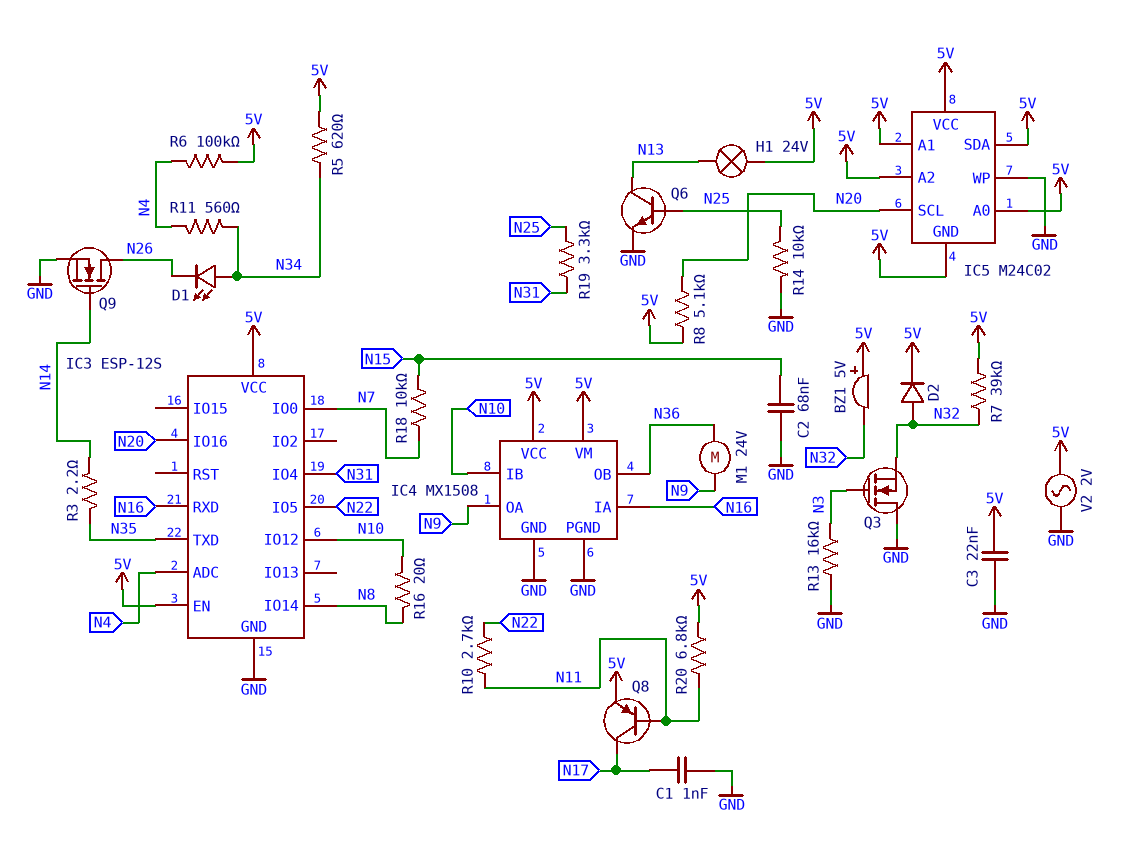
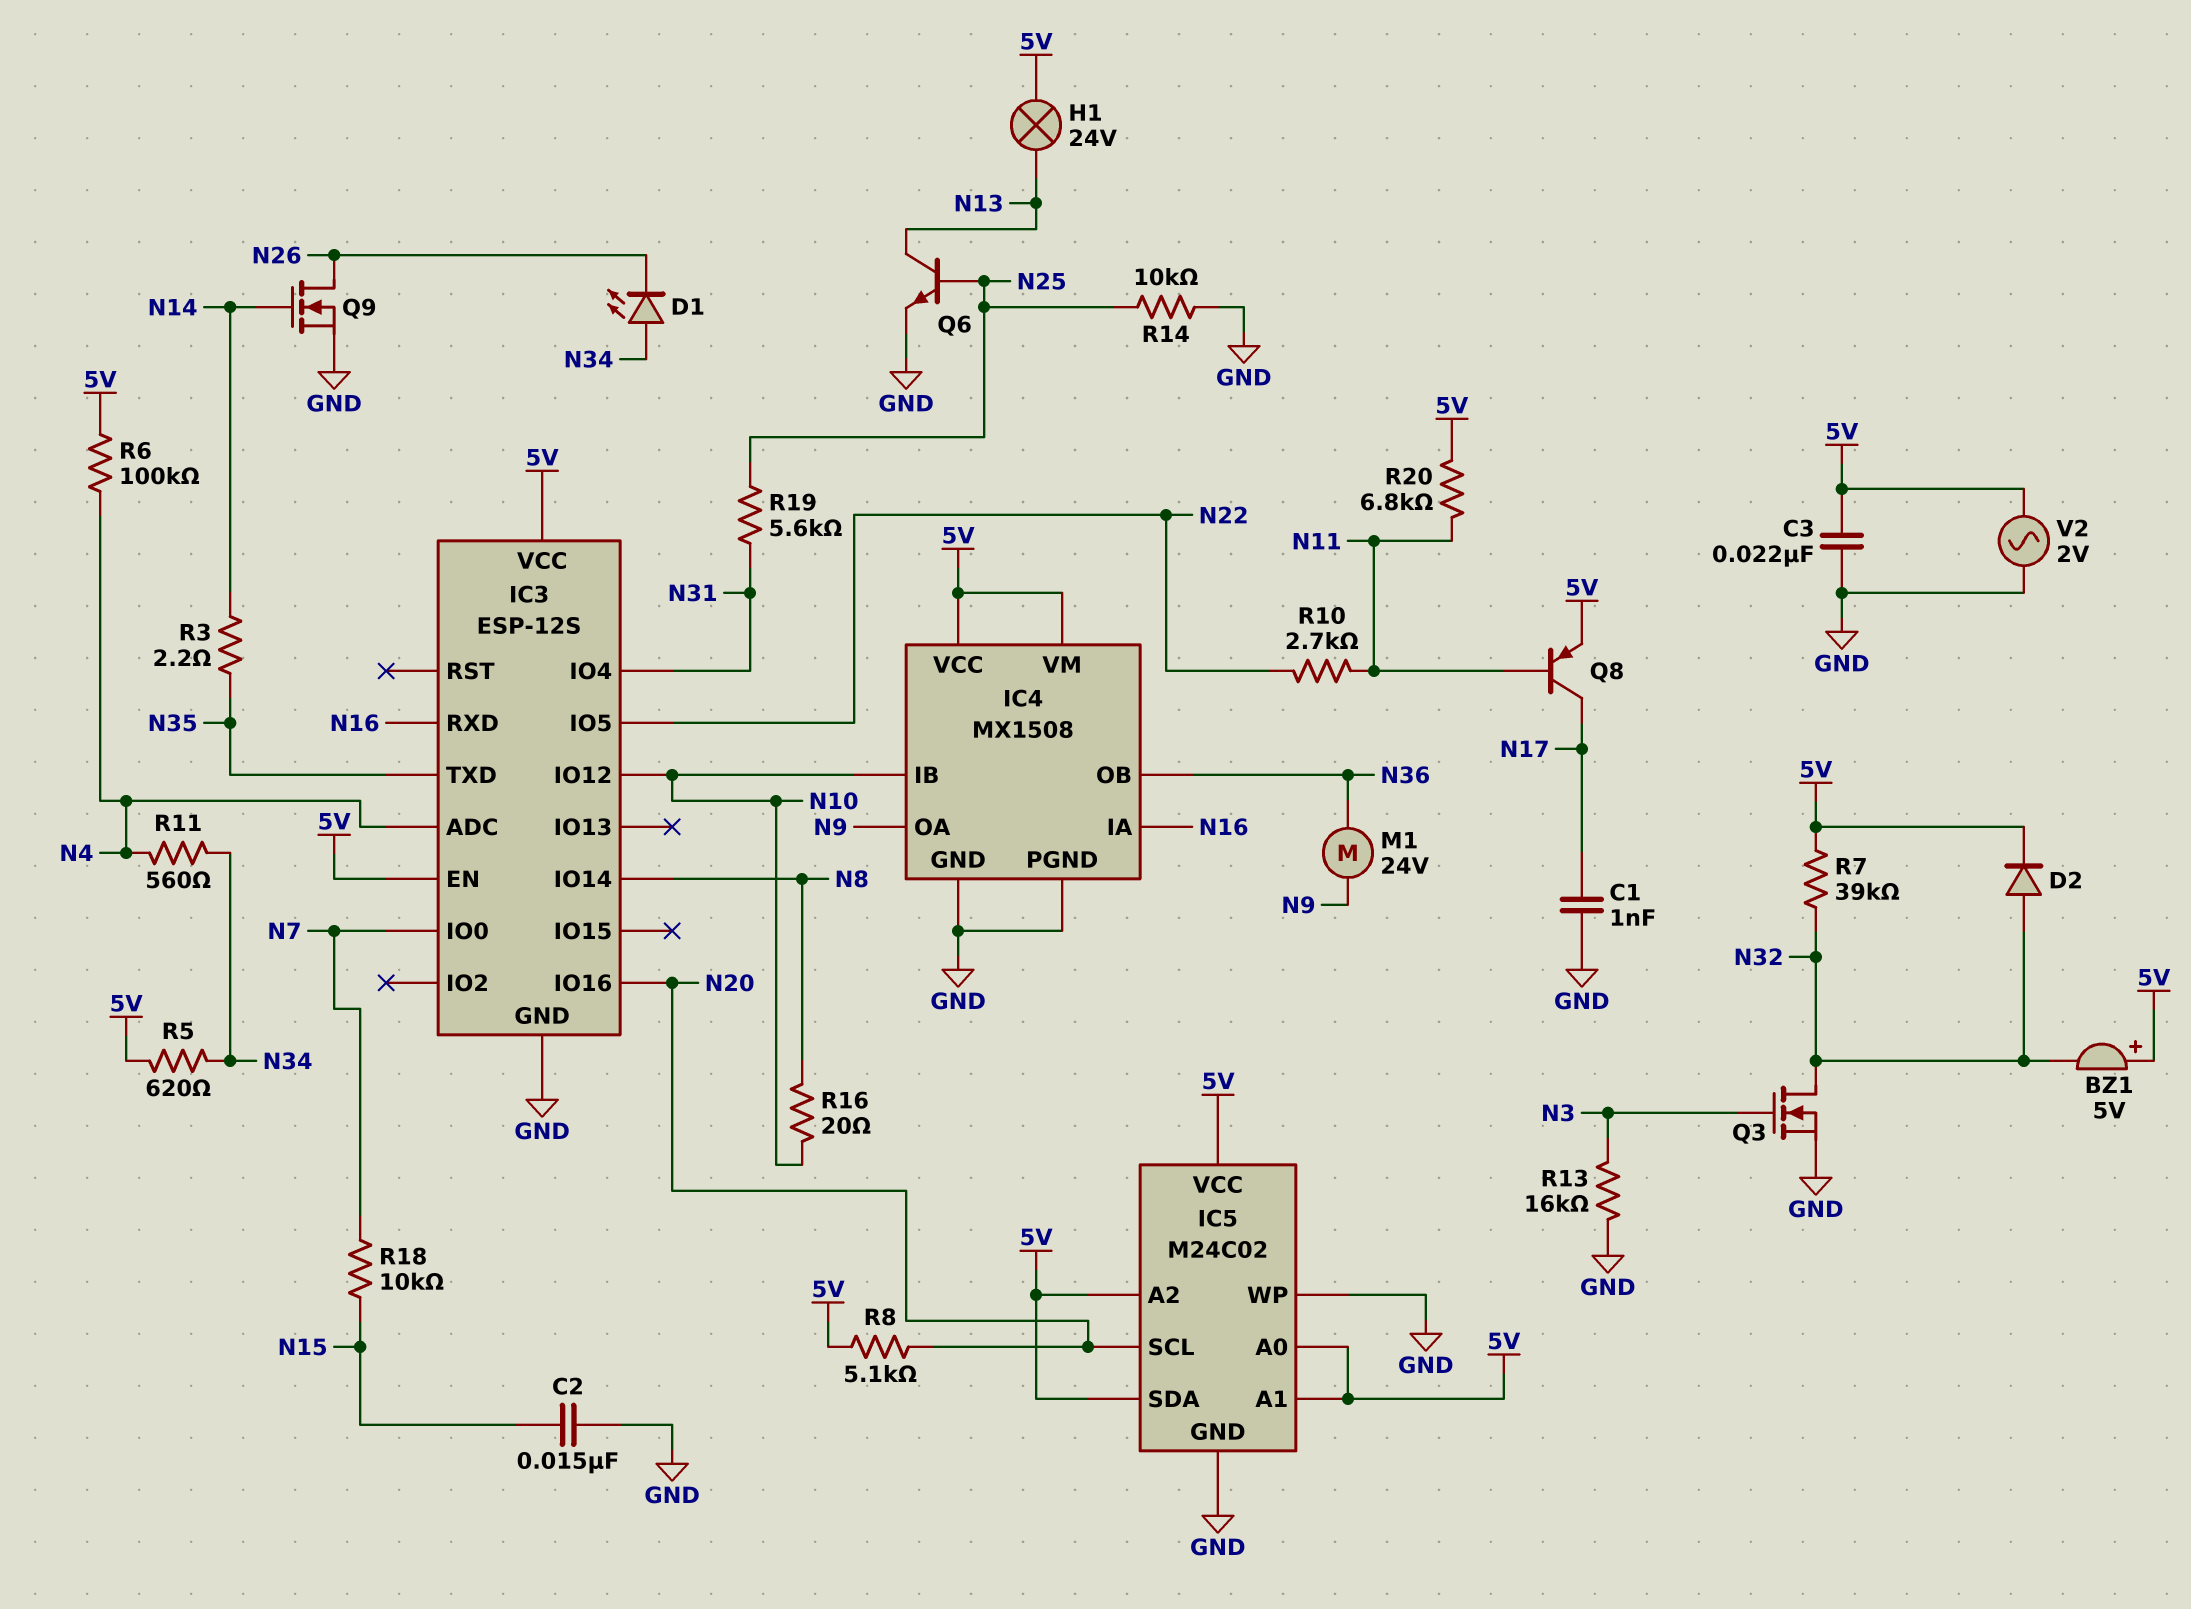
C2: 68nF (GND, N15) -> 15nF (GND, N15)
IC5 pin GND: 5V -> GND
Q3: NMOS (G N3, D GND, S N32) -> NMOS (G N3, D N32, S GND)
R19: 3.3k (N25, N31) -> 5.6k (N25, N31)

